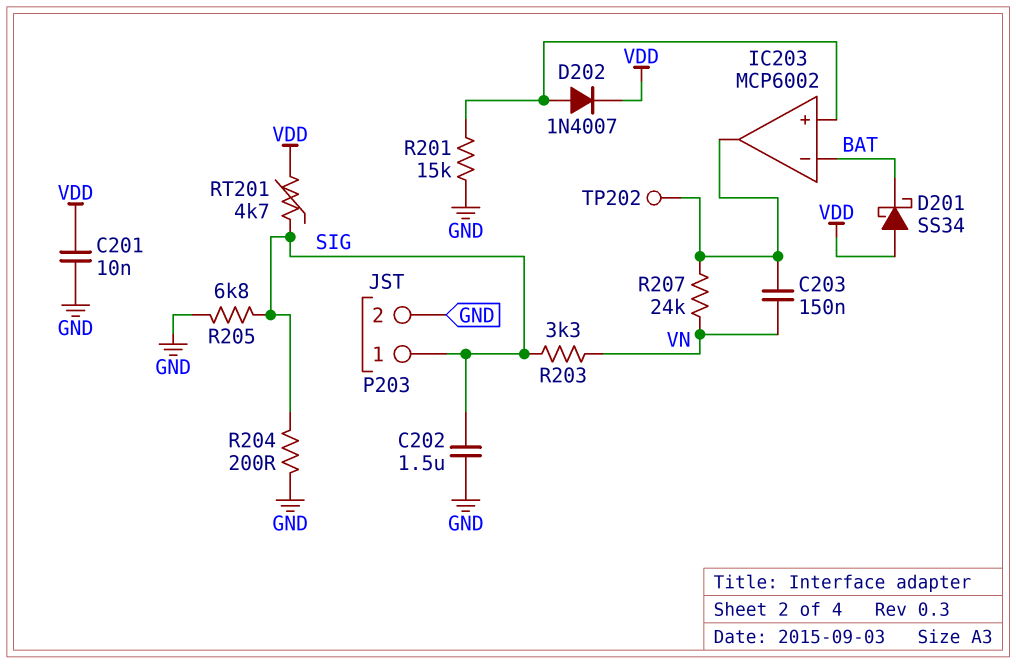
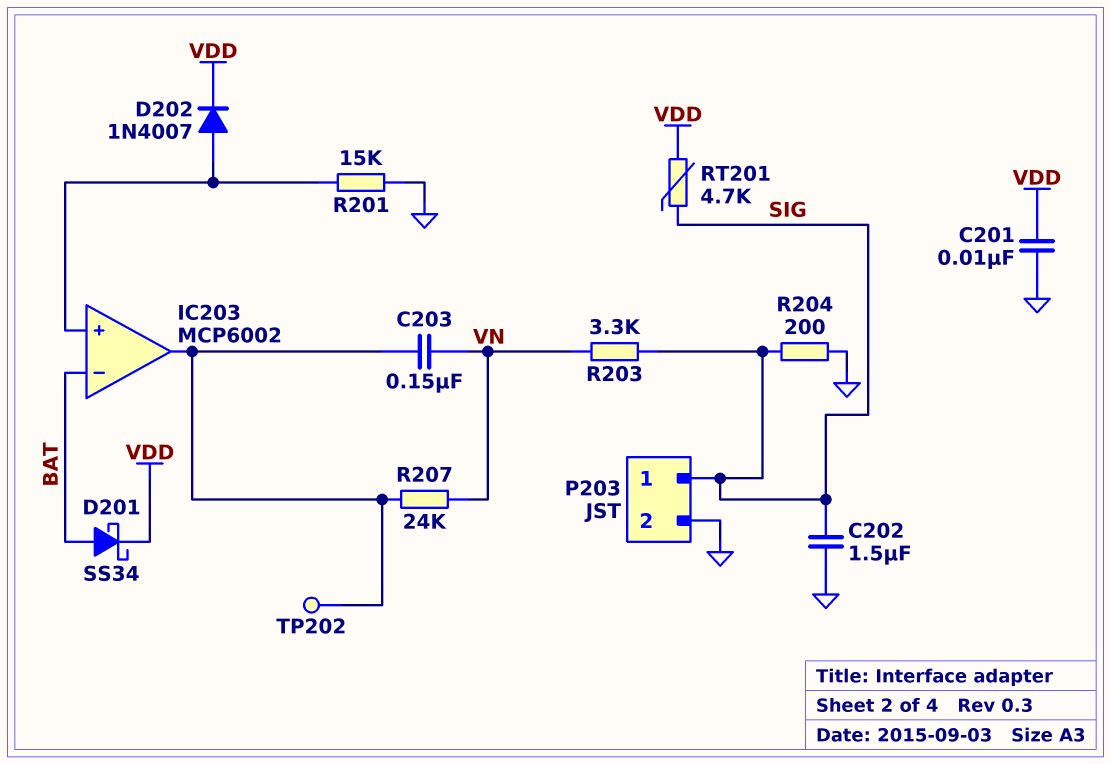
D201: schottky SS34 (A VDD, K BAT) -> schottky SS34 (A BAT, K VDD)
R205: 6.8k (GND, SIG) -> none

